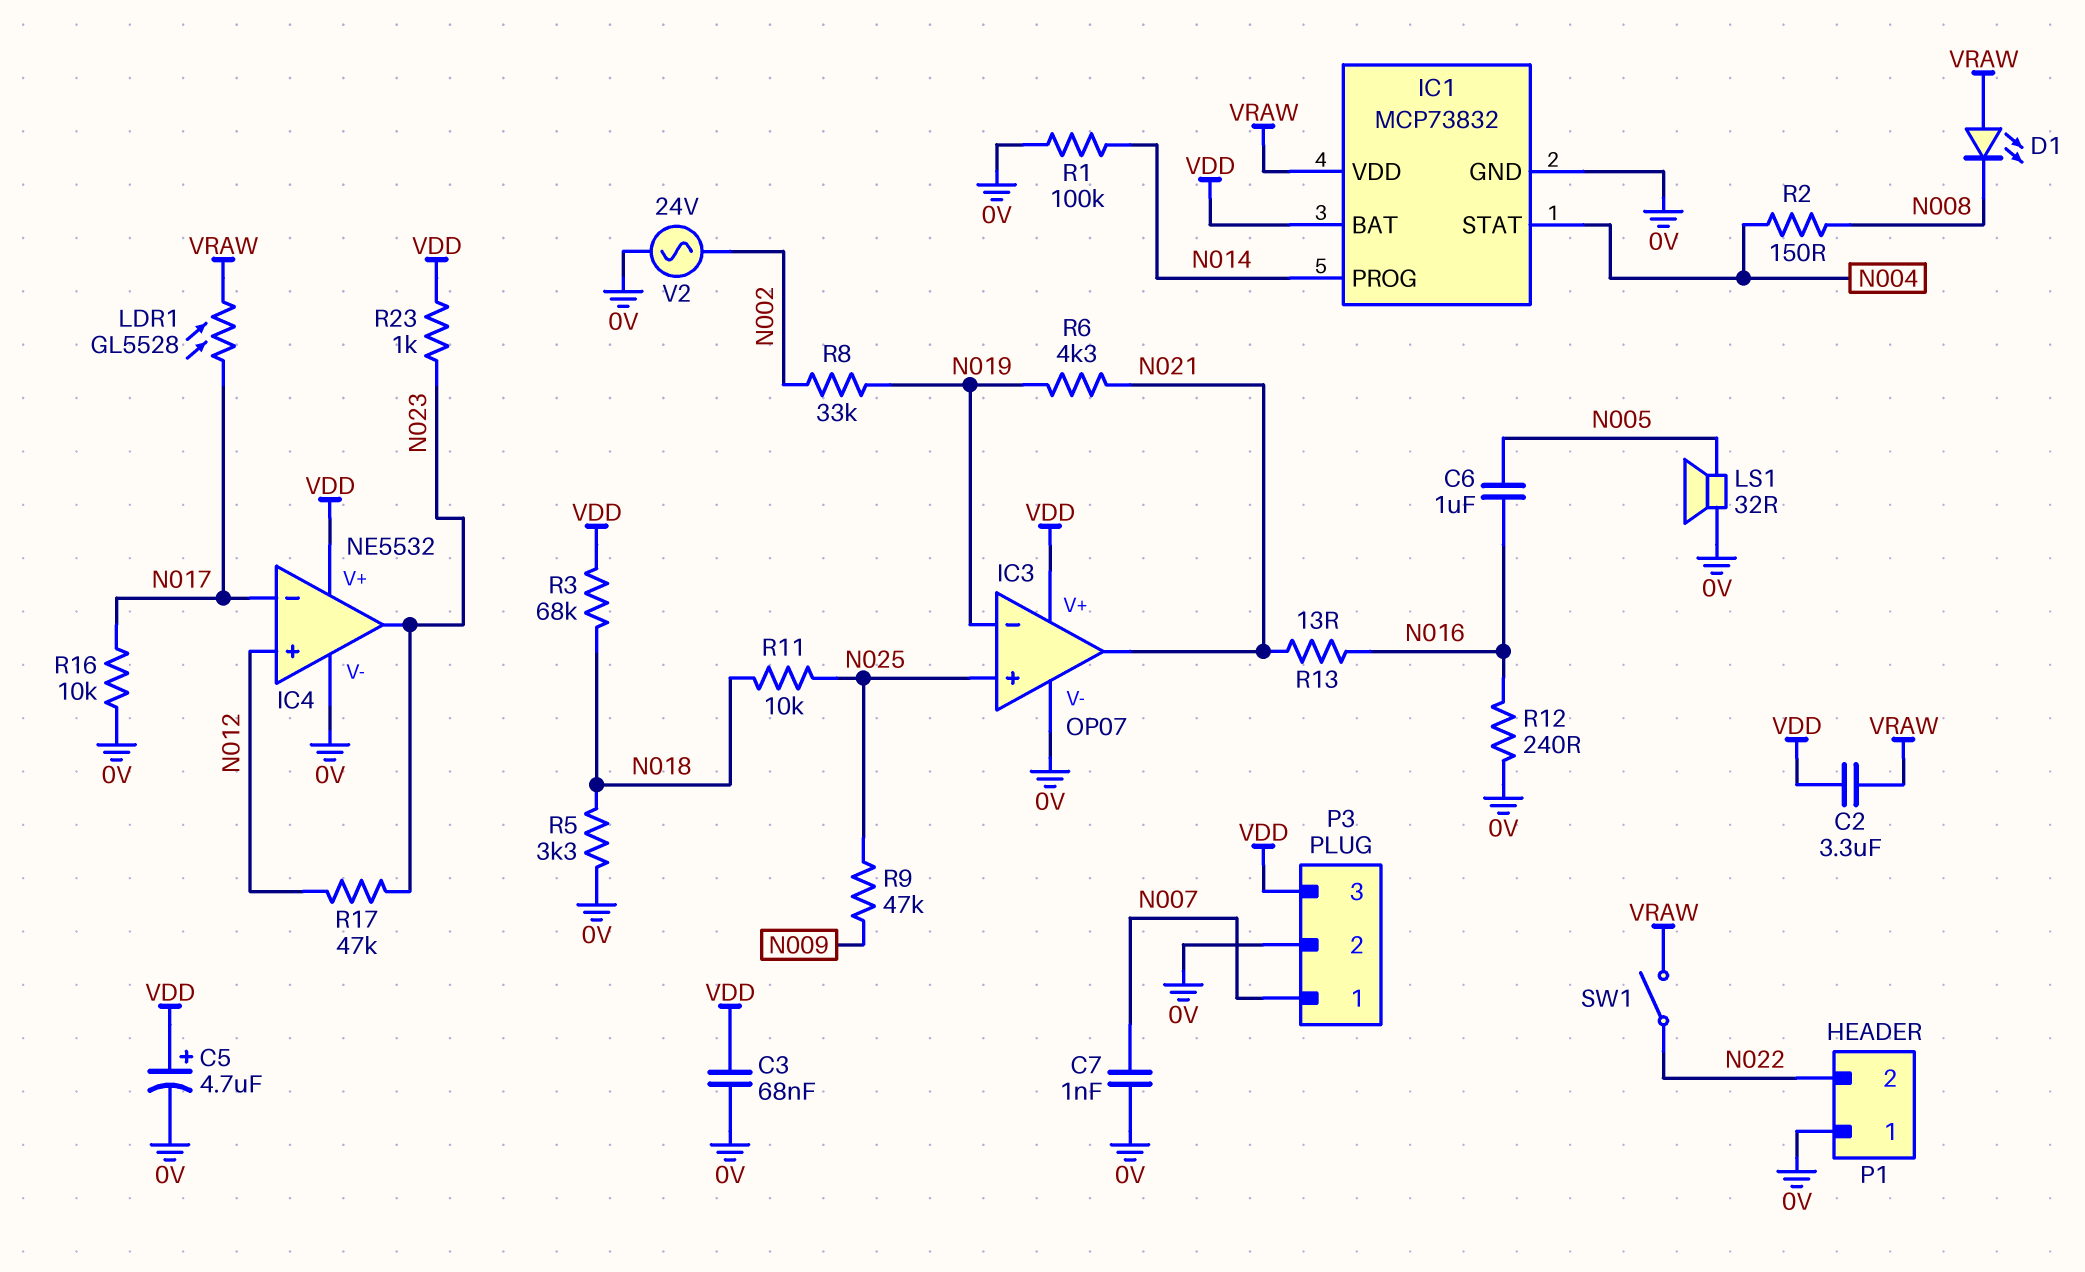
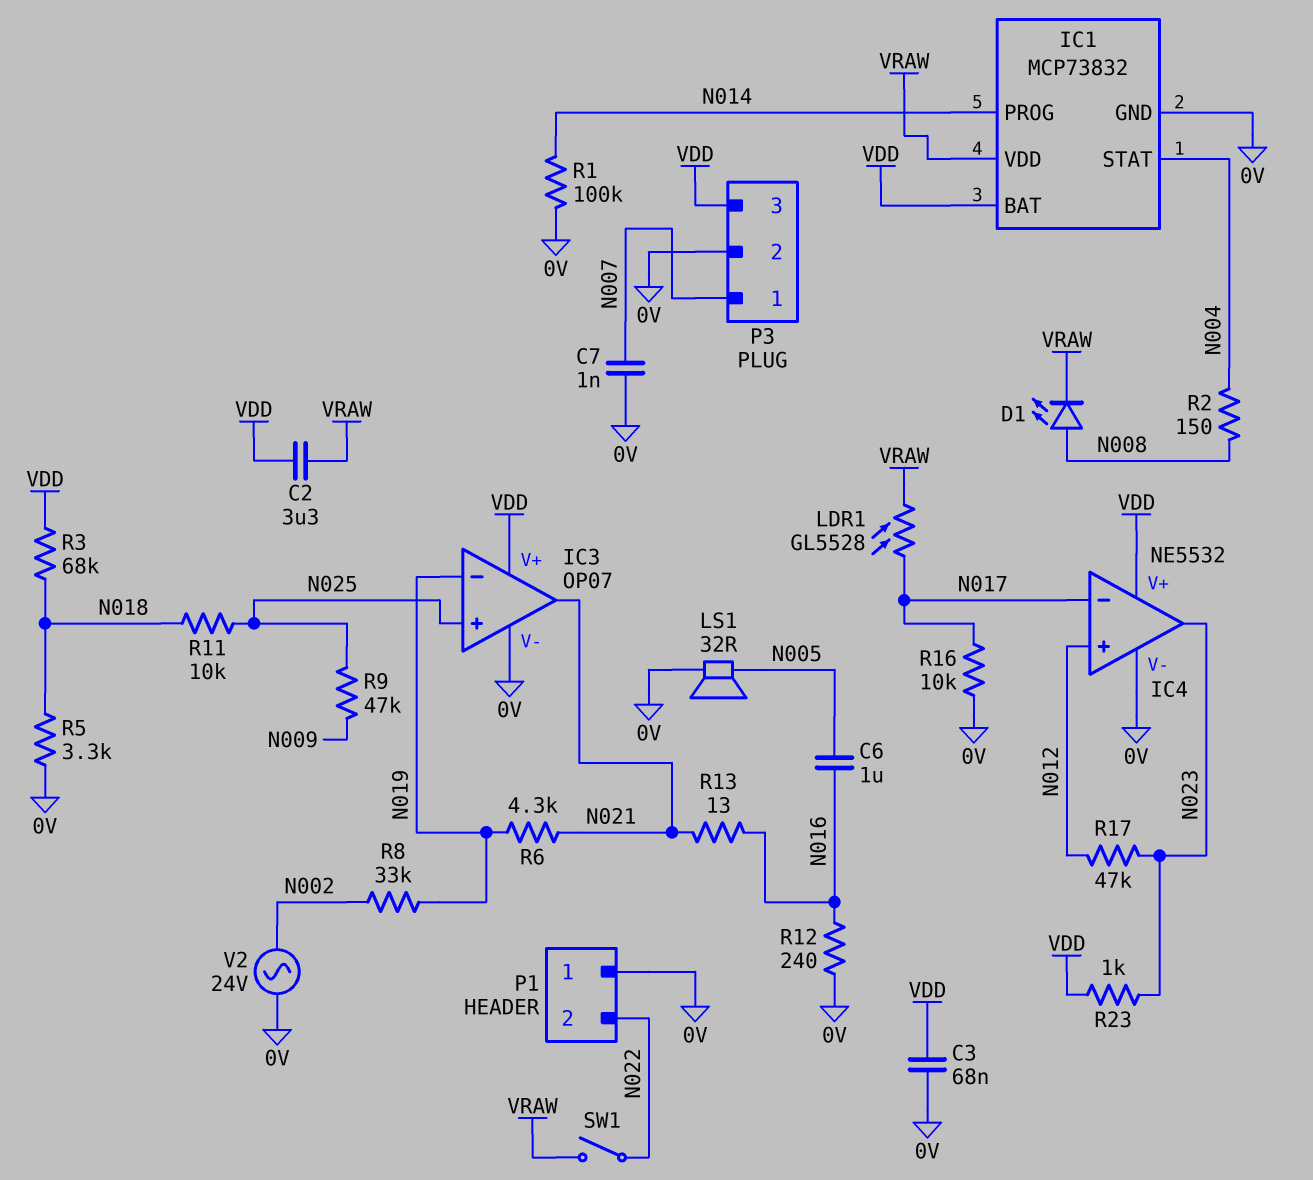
C5: 4.7uF (plus VDD, minus 0V) -> none
D1: LED (A VRAW, K N008) -> LED (A N008, K VRAW)

